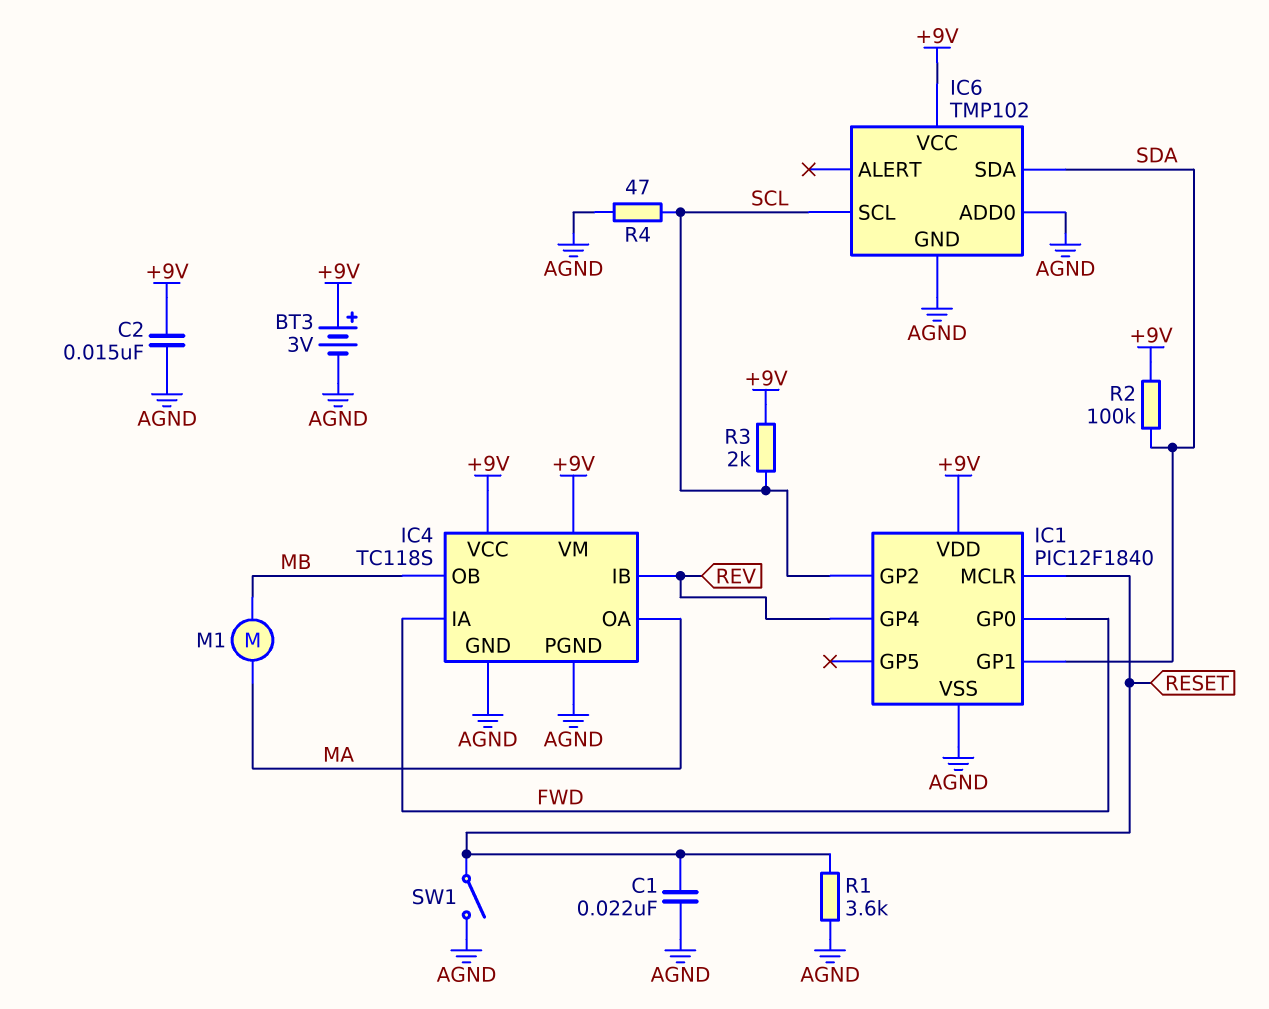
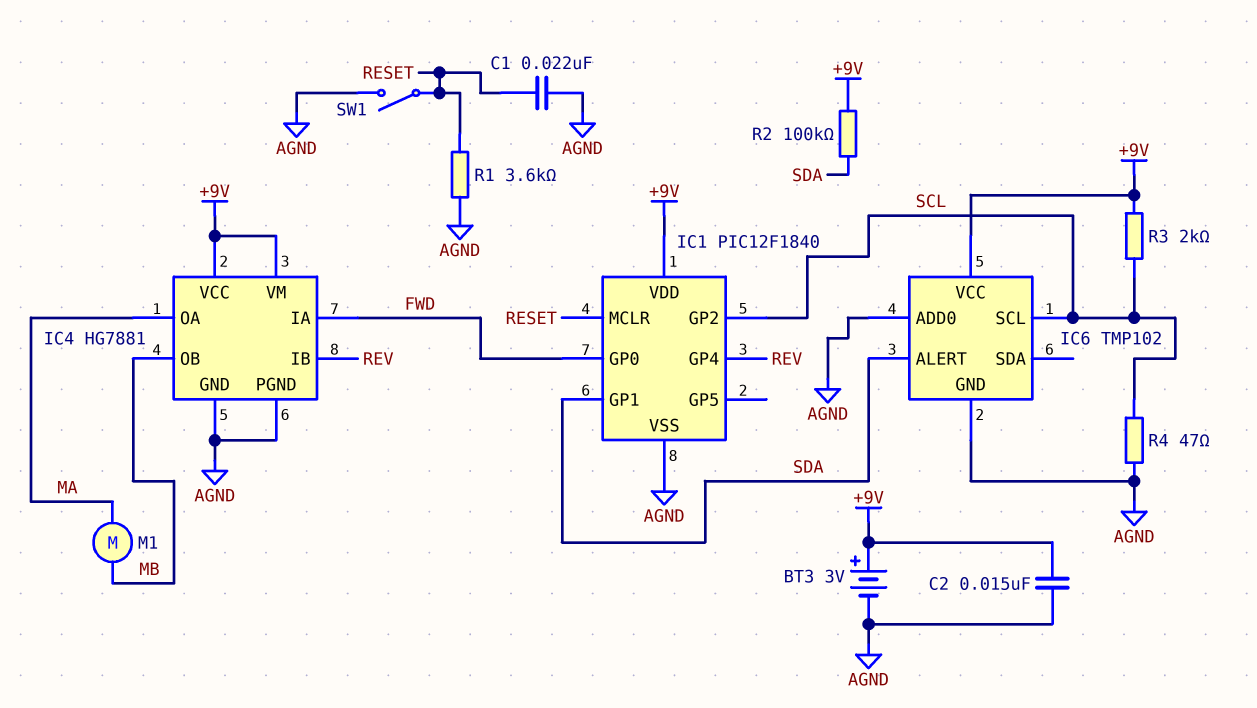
IC4: TC118S -> HG7881
IC6 pin ALERT: none -> SDA
IC6 pin SDA: SDA -> none

